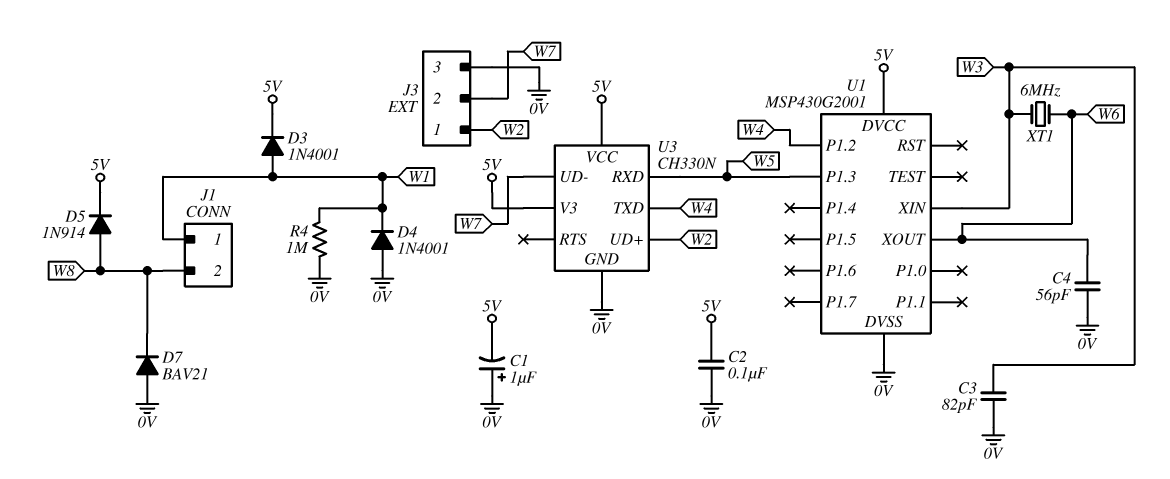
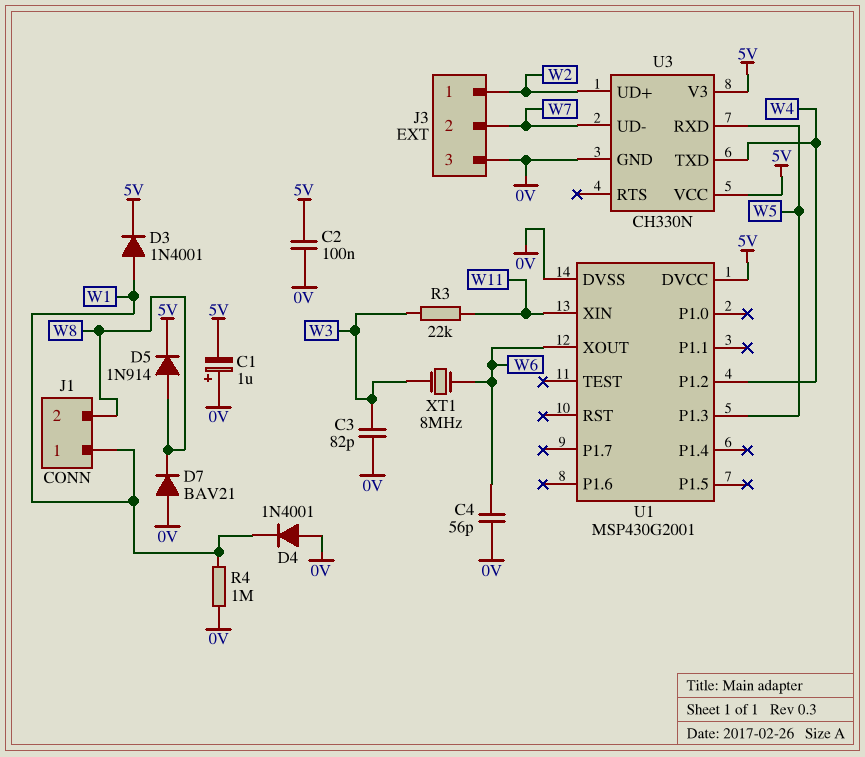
R3: none -> 22k (W3, W11)
U1 pin XIN: W3 -> W11
XT1: 6MHz (W3, W6) -> 8MHz (W3, W6)

